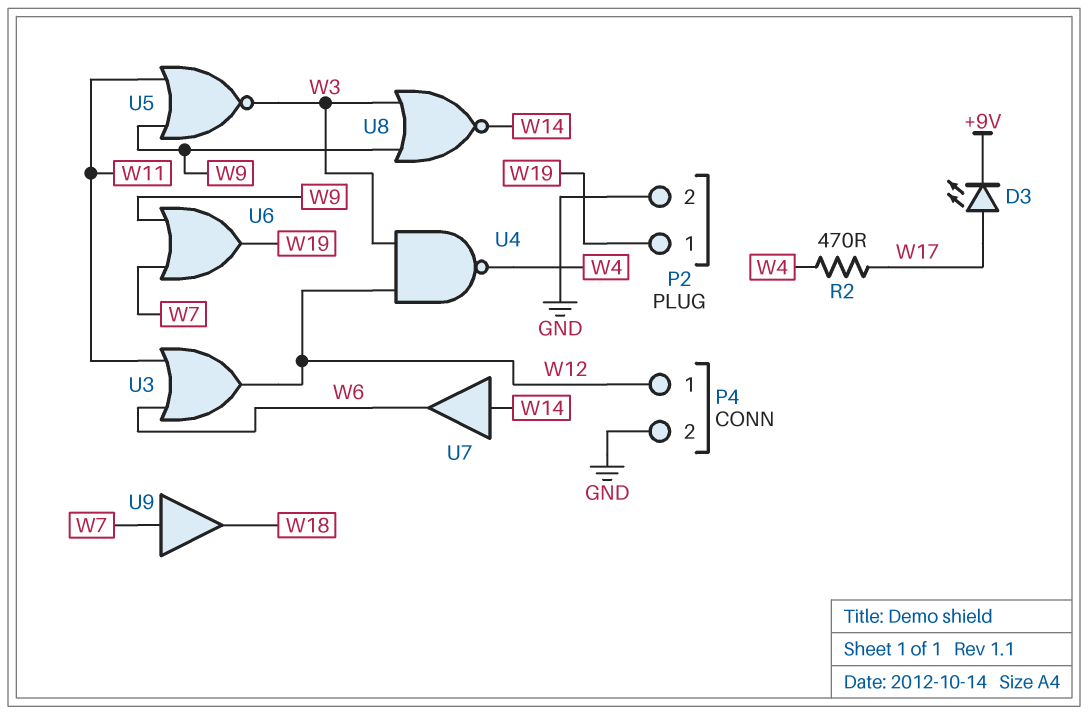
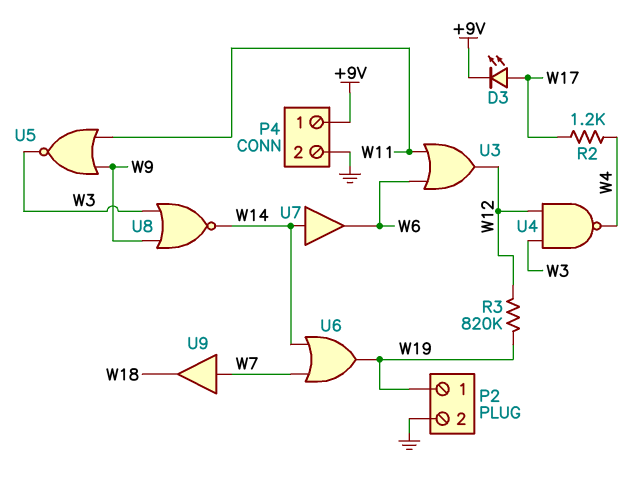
P4 pin 1: W12 -> +9V
R2: 470 (W4, W17) -> 1.2k (W4, W17)
R3: none -> 820k (W12, W19)
U6: OR (in W7, in W9, out W19) -> OR (in W7, in W14, out W19)

